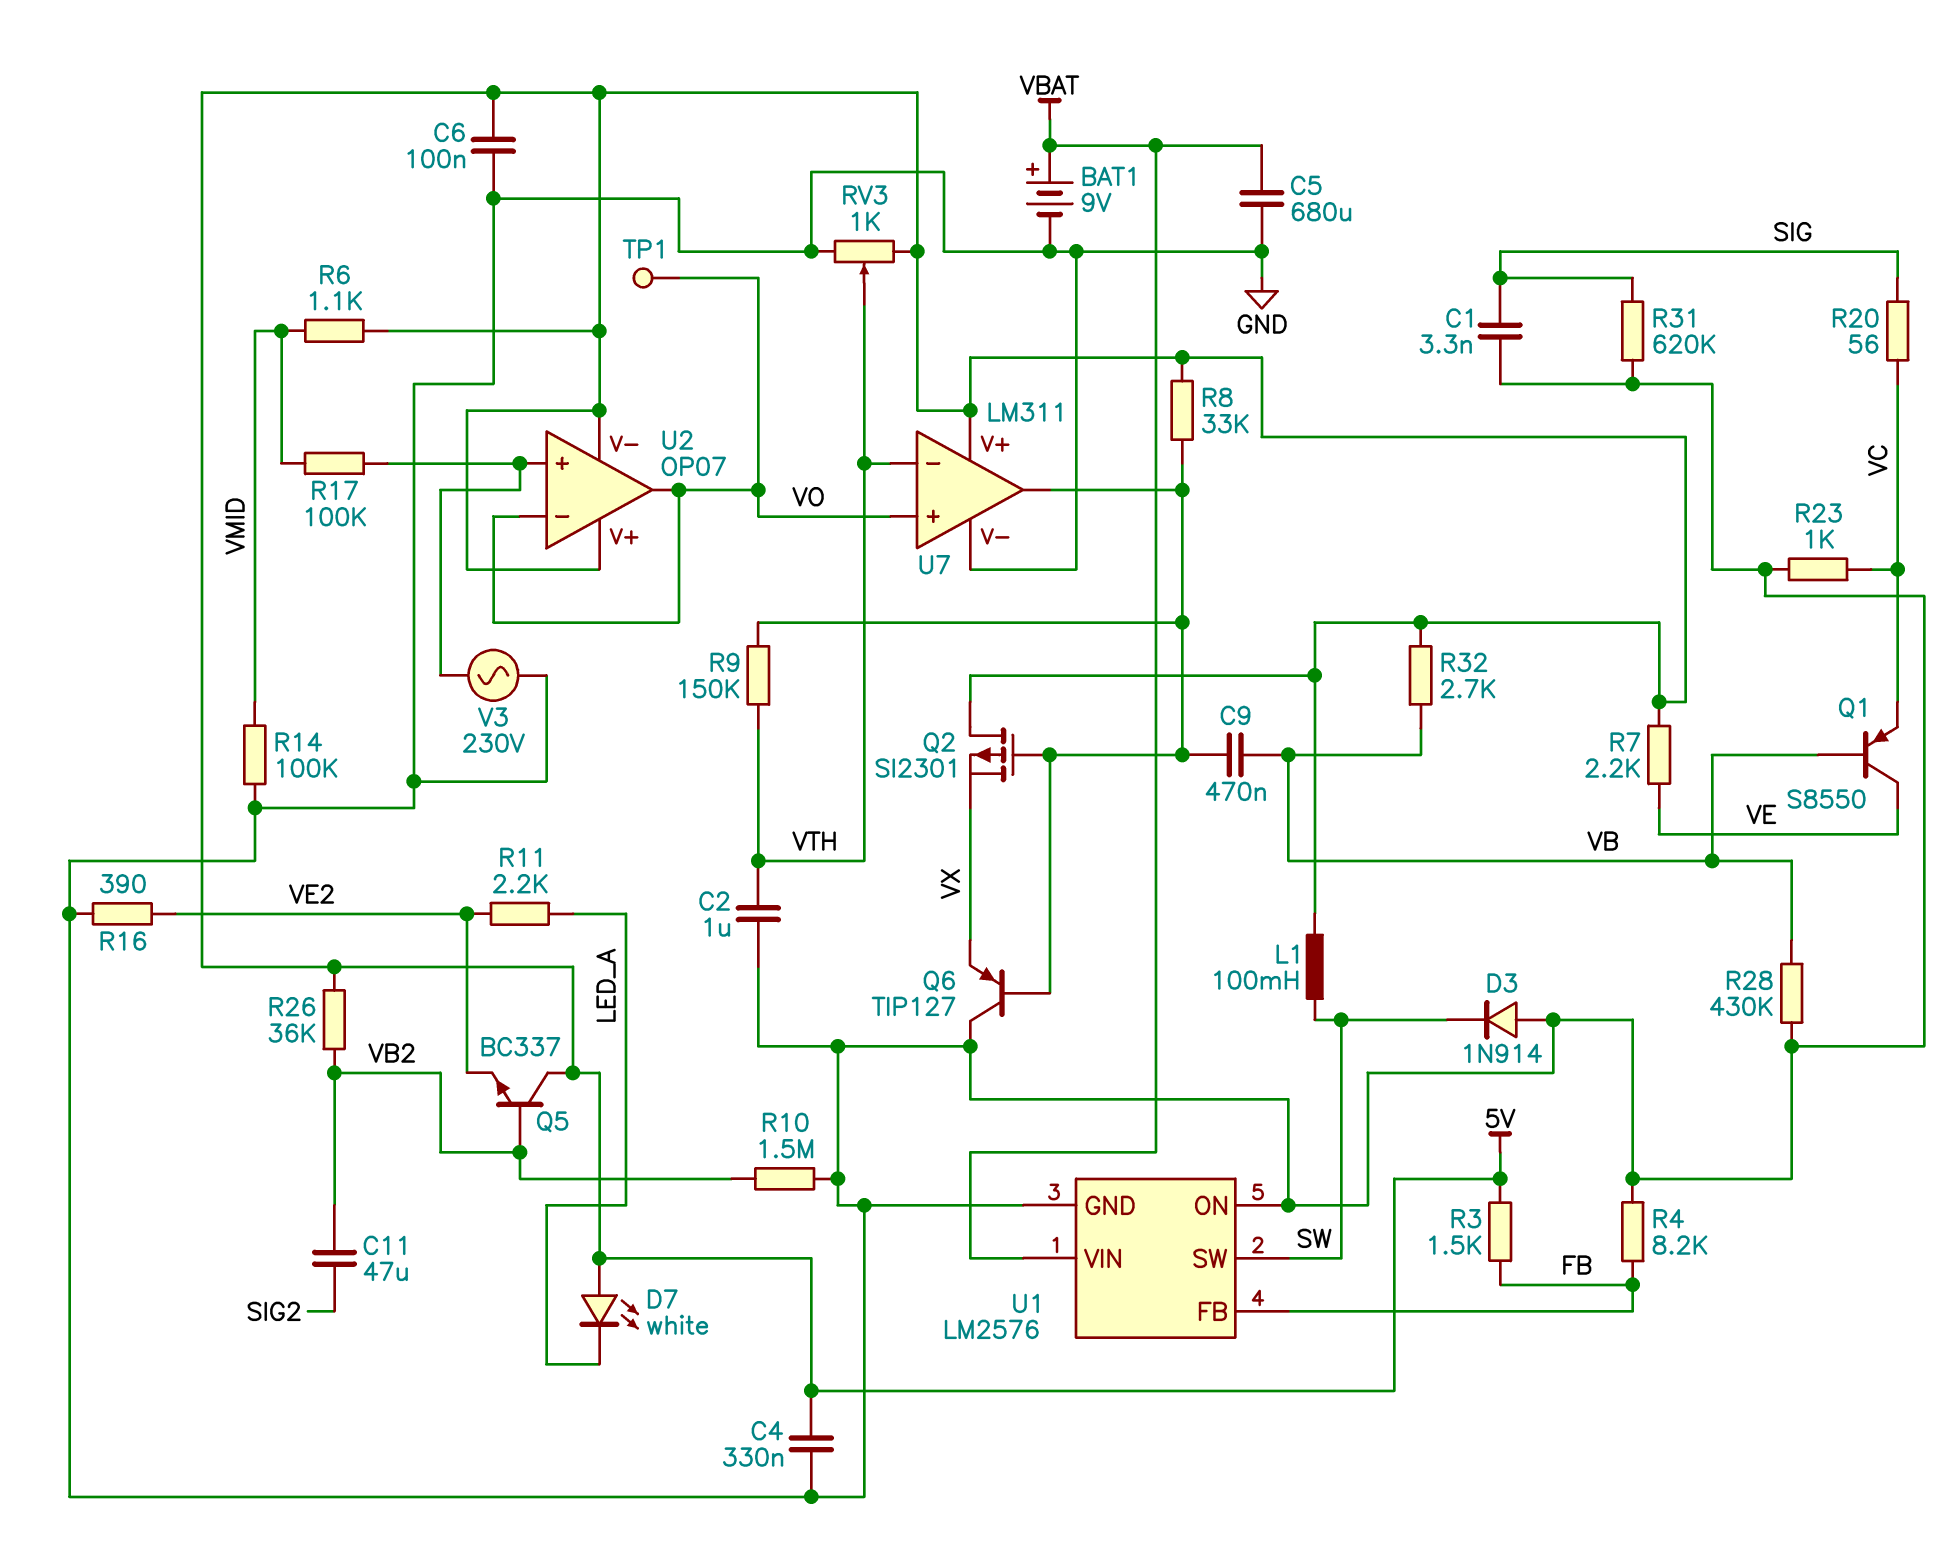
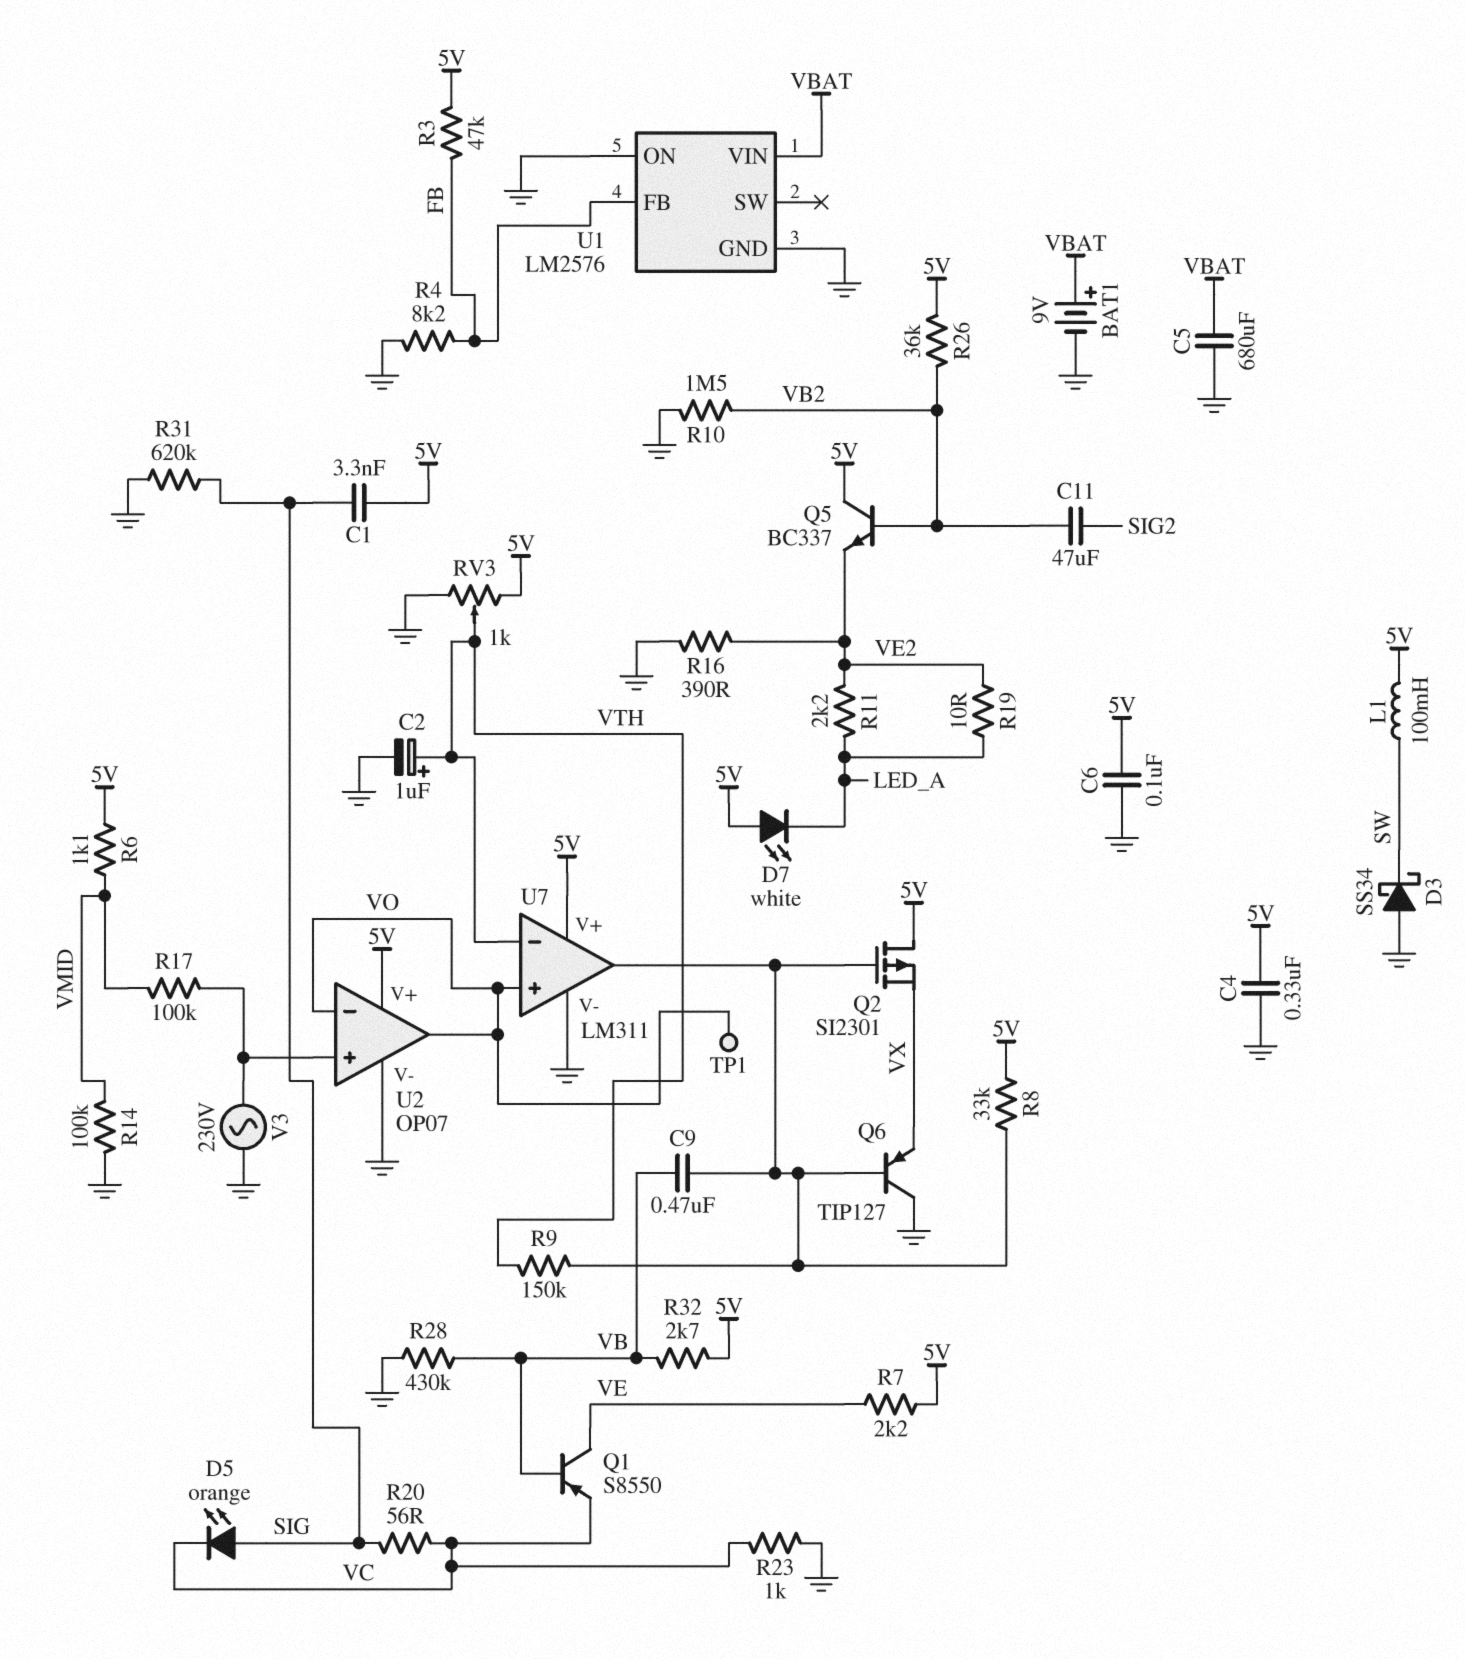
C1: 3.3nF (GND, SIG) -> 3.3nF (5V, SIG)
C2: 1uF (GND, VTH) -> 1uF (plus VTH, minus GND)
D3: diode 1N914 (A GND, K SW) -> schottky SS34 (A GND, K SW)
D5: none -> LED orange (A SIG, K VC)
R3: 1.5k (5V, FB) -> 47k (5V, FB)
R19: none -> 10 (LED_A, VE2)
U1 pin SW: SW -> none
U2 pin V-: 5V -> GND

